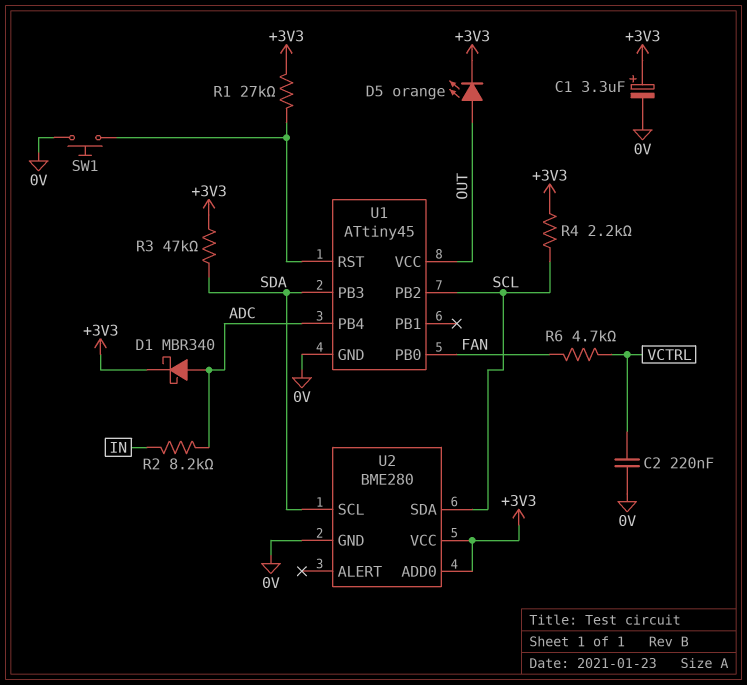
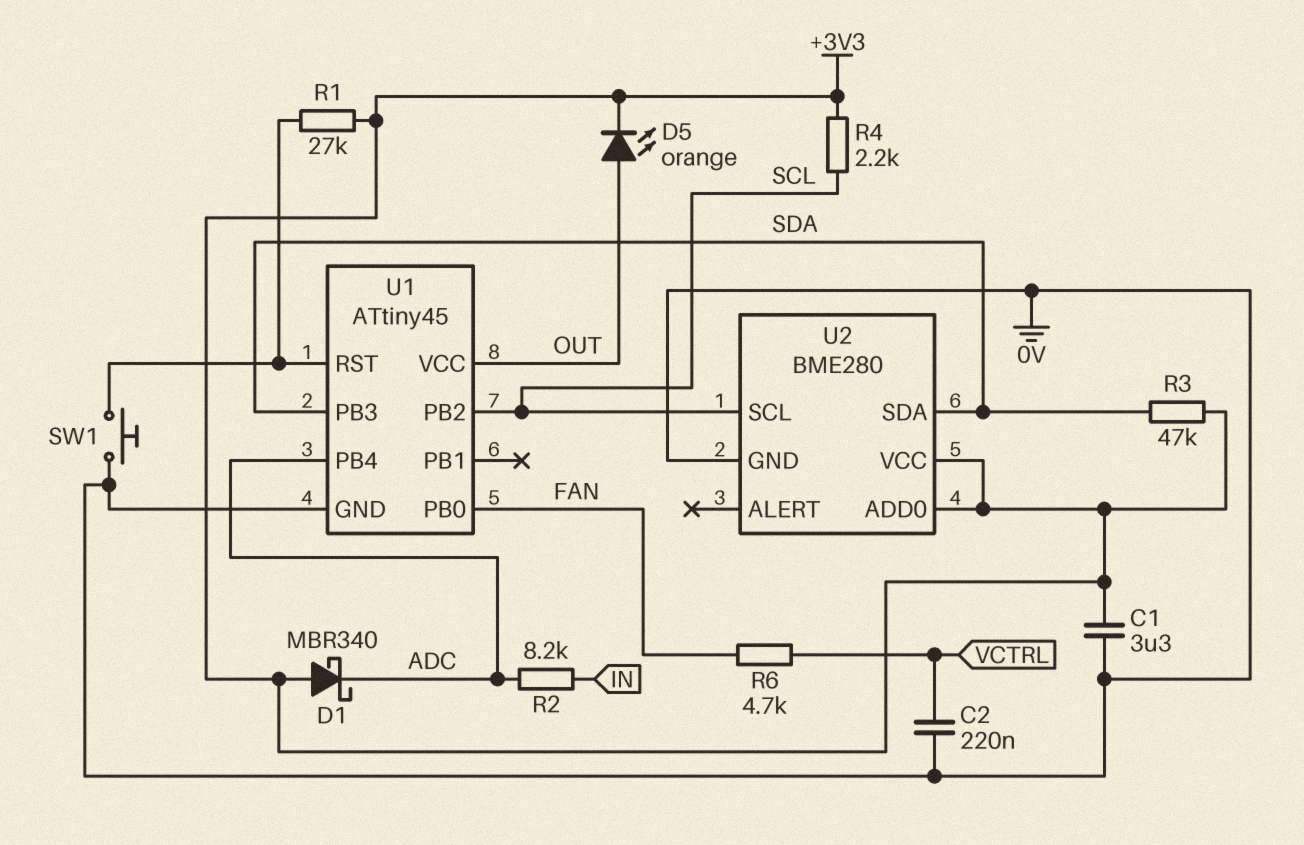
C1: 3.3uF (plus +3V3, minus 0V) -> 3.3uF (+3V3, 0V)
D1: schottky MBR340 (A ADC, K +3V3) -> schottky MBR340 (A +3V3, K ADC)
U2 pin SCL: SDA -> SCL
U2 pin SDA: SCL -> SDA

